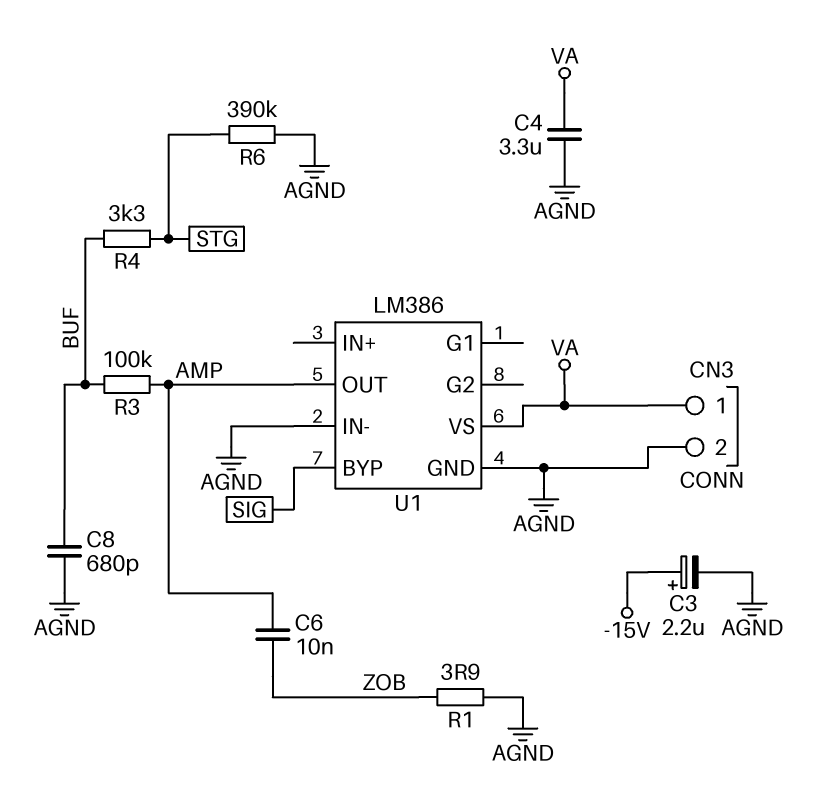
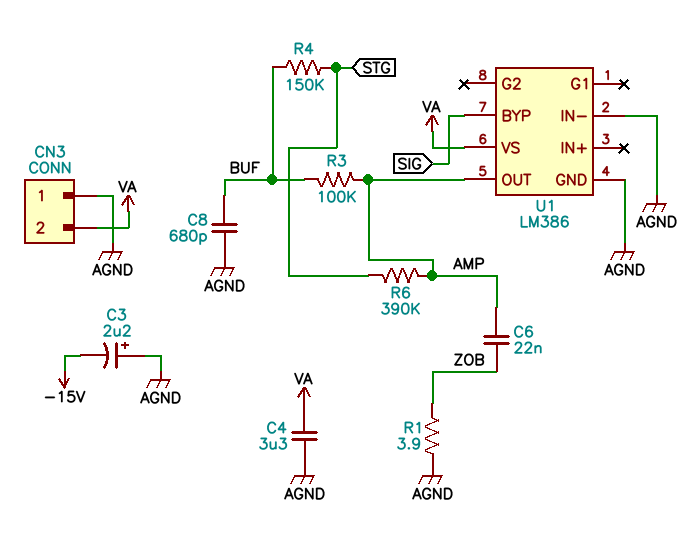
C3: 2.2uF (plus -15V, minus AGND) -> 2.2uF (plus AGND, minus -15V)
C6: 10nF (AMP, ZOB) -> 22nF (AMP, ZOB)
CN3 pin 1: VA -> AGND
CN3 pin 2: AGND -> VA
R4: 3.3k (BUF, STG) -> 150k (BUF, STG)
R6: 390k (AGND, STG) -> 390k (AMP, STG)

